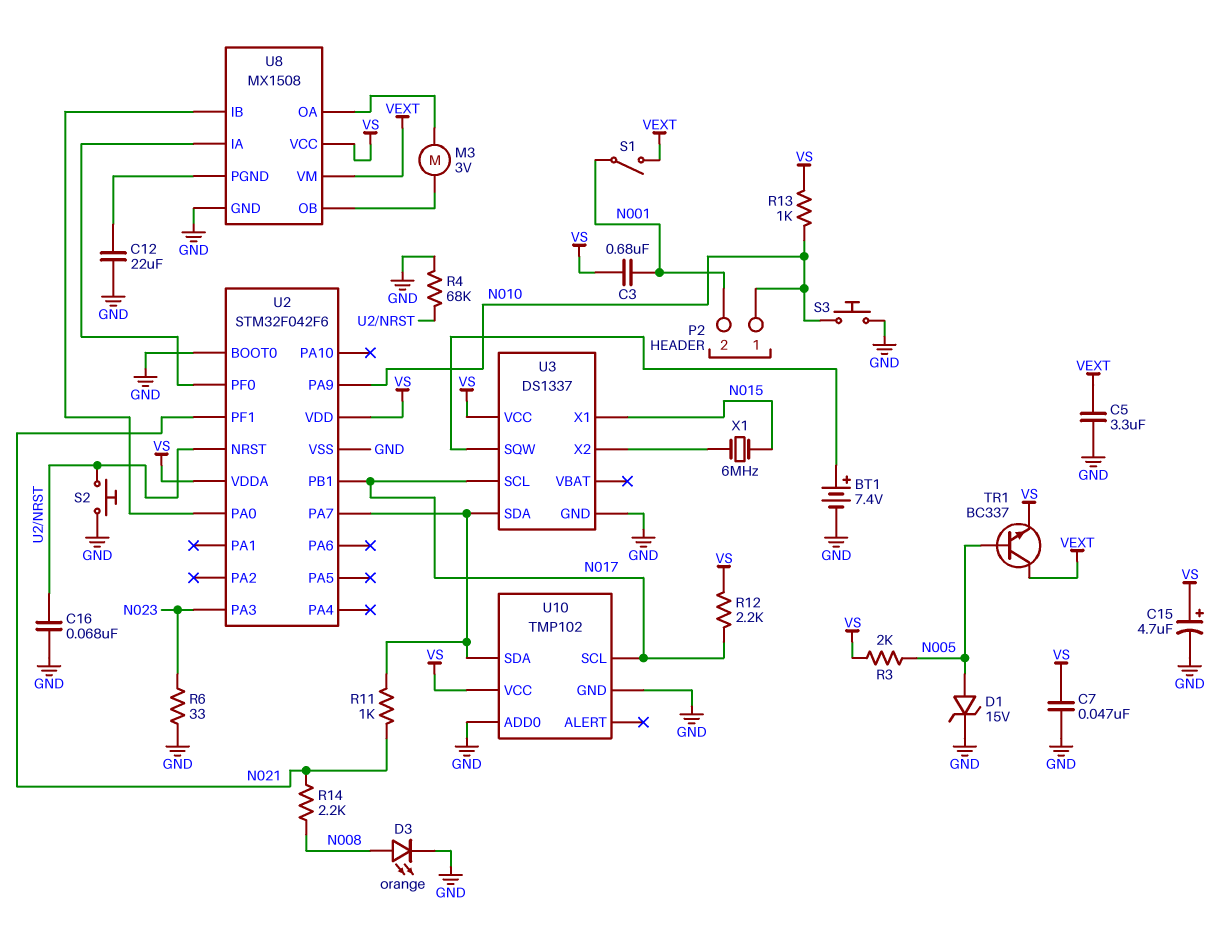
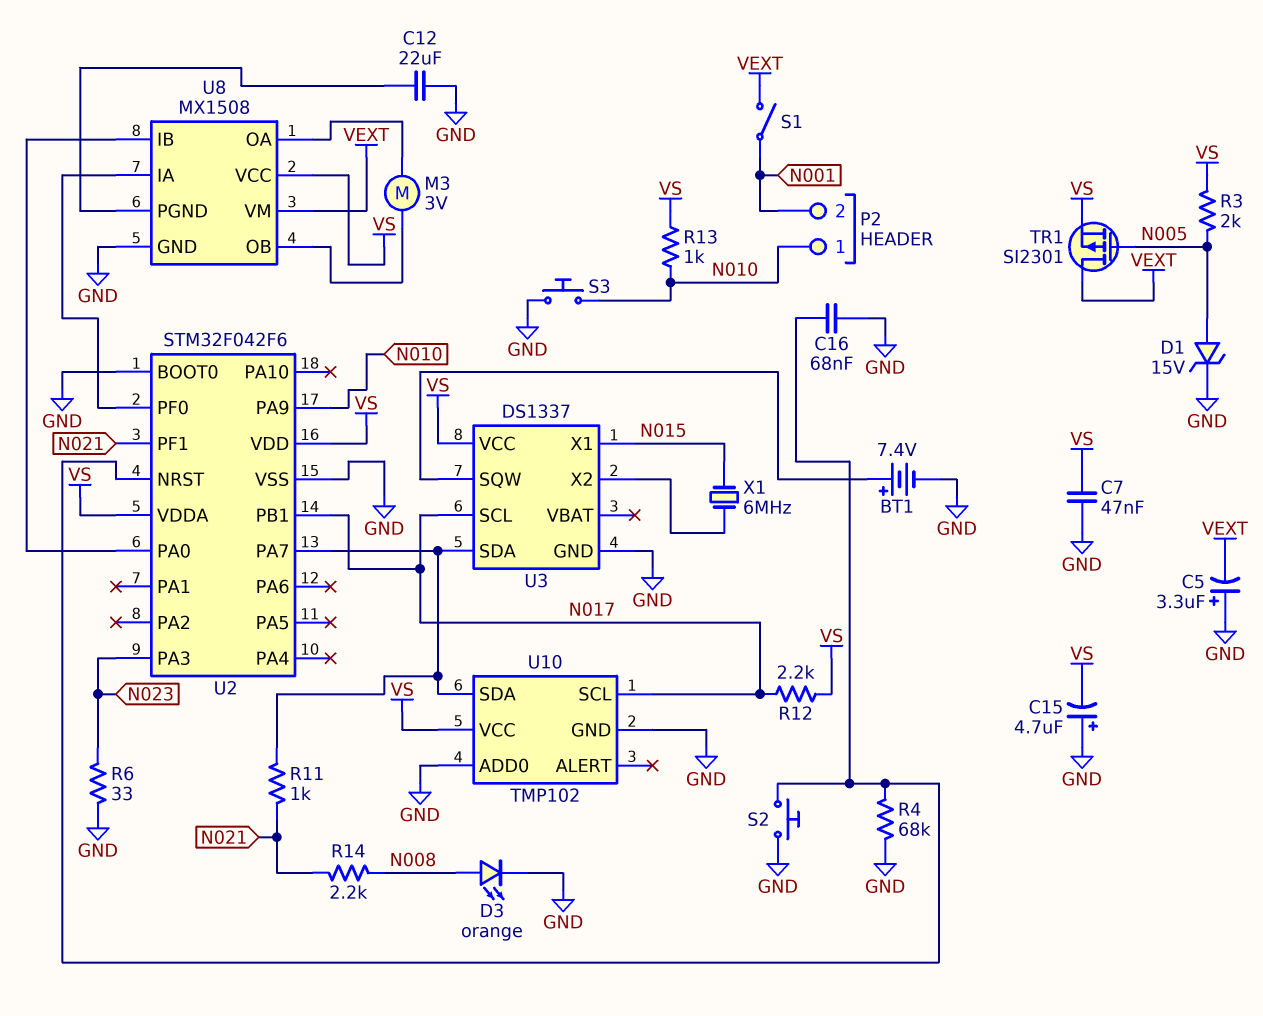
C3: 680nF (N001, VS) -> none
C5: 3.3uF (GND, VEXT) -> 3.3uF (plus GND, minus VEXT)
C15: 4.7uF (plus VS, minus GND) -> 4.7uF (plus GND, minus VS)
TR1: NPN BC337 (B N005, C VEXT, E VS) -> PMOS SI2301 (G N005, D VEXT, S VS)

